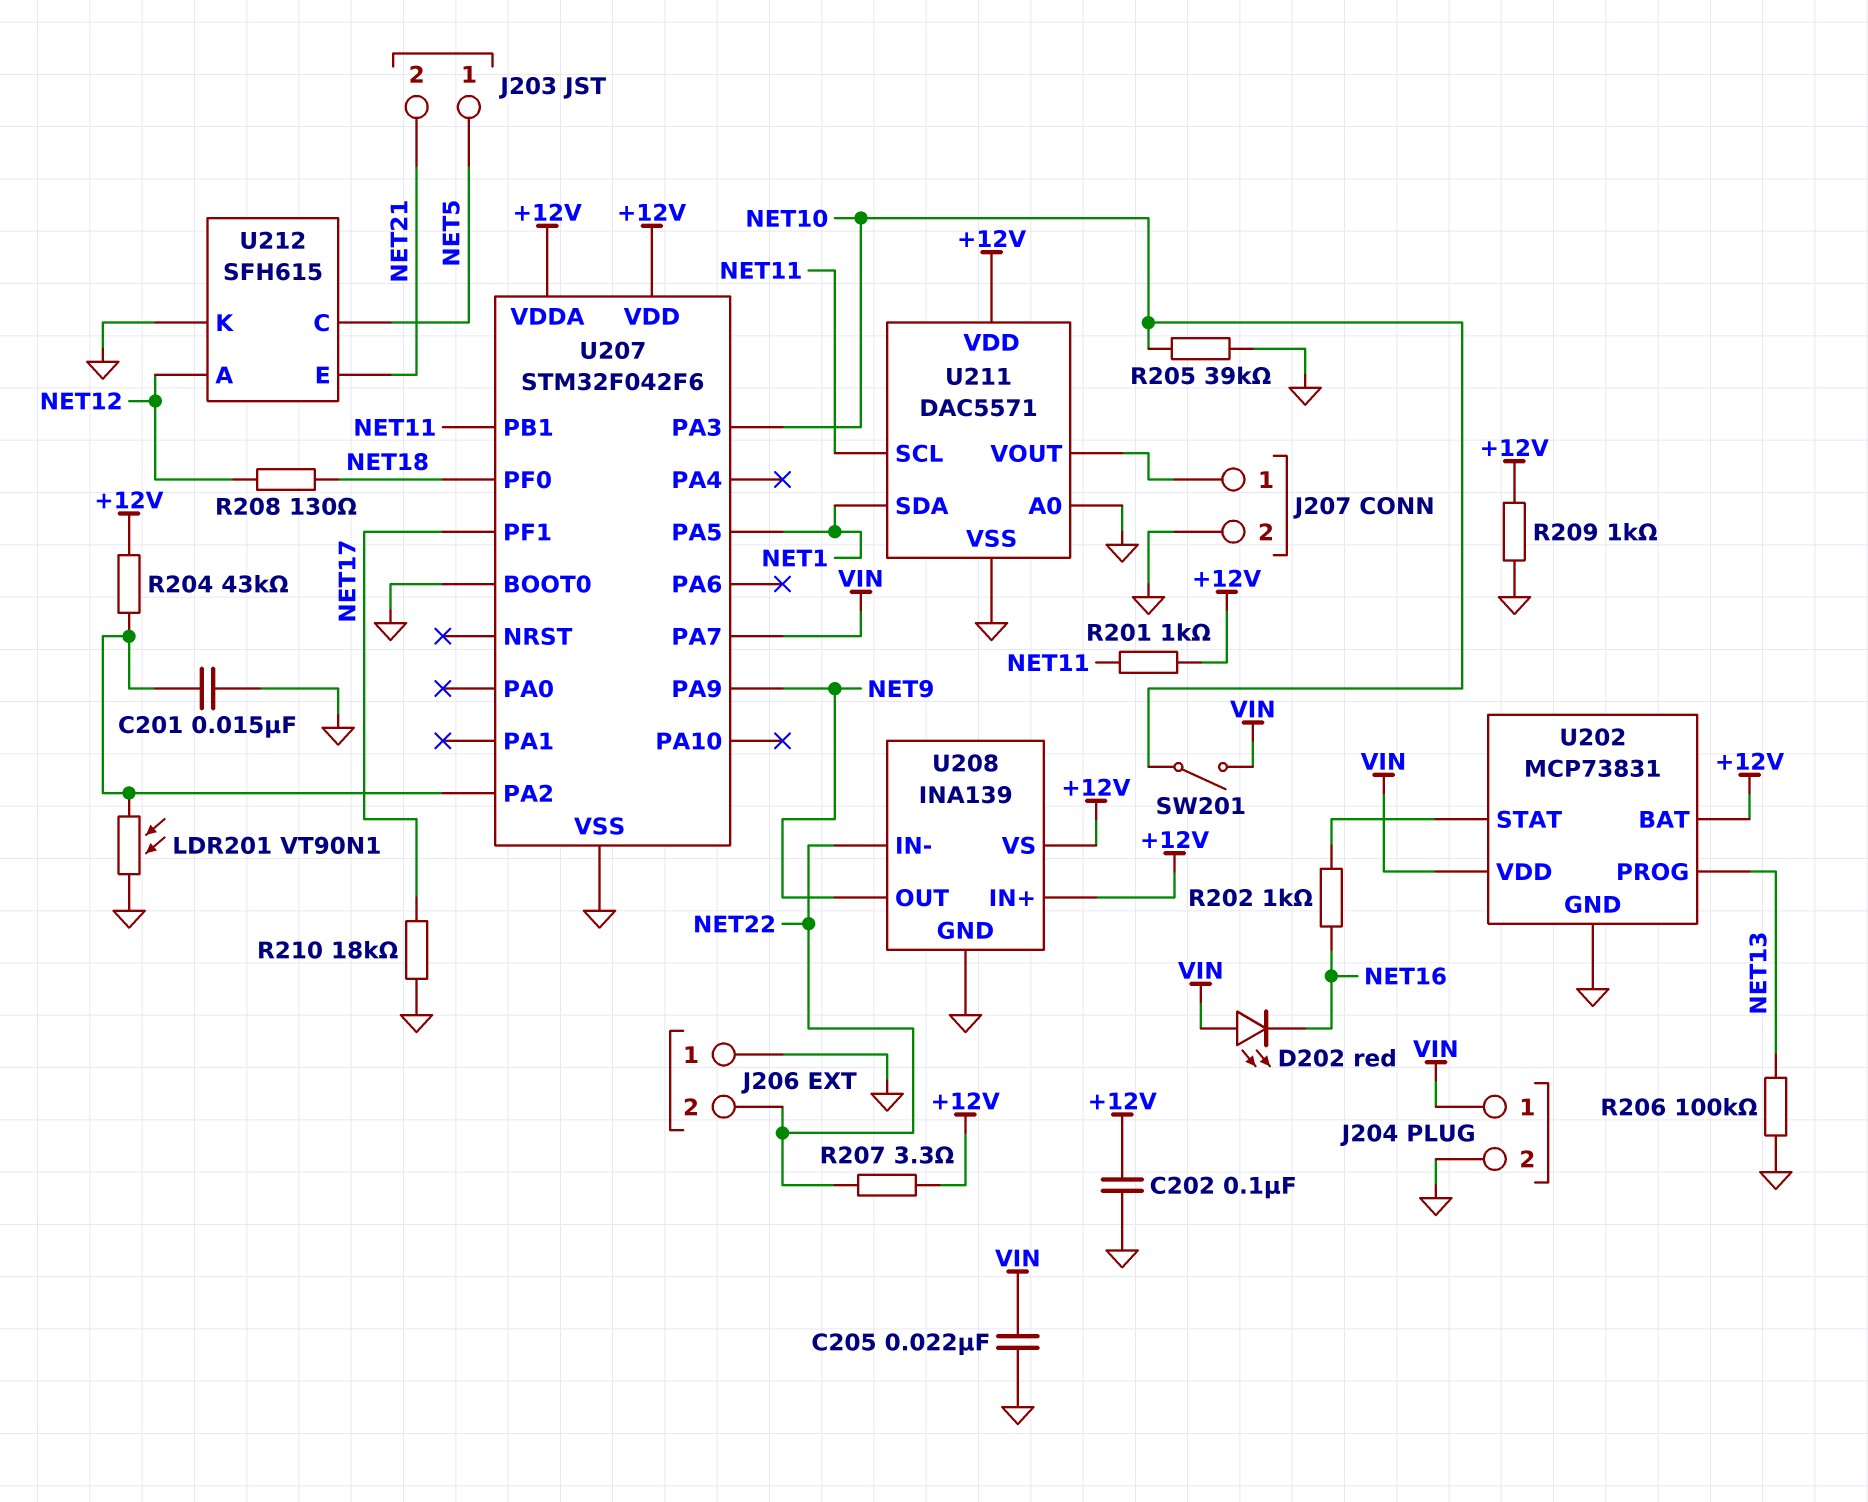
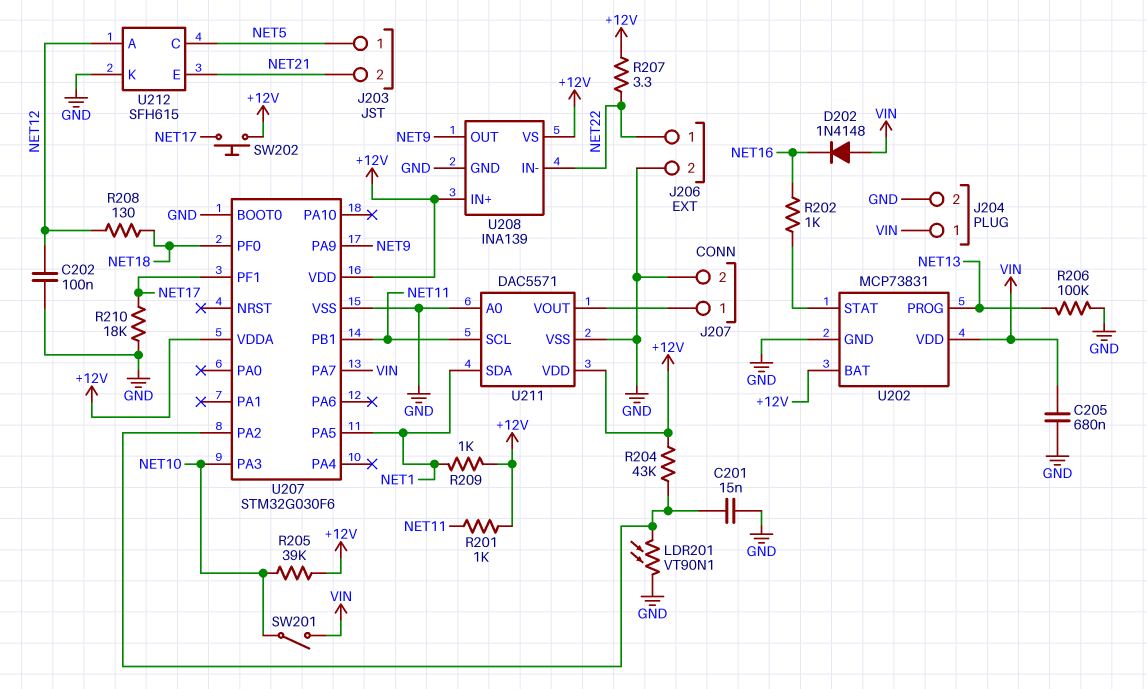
C202: 100nF (+12V, GND) -> 100nF (GND, NET12)
C205: 22nF (GND, VIN) -> 680nF (GND, VIN)
D202: LED red (A VIN, K NET16) -> diode 1N4148 (A VIN, K NET16)
J206 pin 1: GND -> NET22
J206 pin 2: NET22 -> GND
R205: 39k (GND, NET10) -> 39k (+12V, NET10)
R209: 1k (+12V, GND) -> 1k (+12V, NET1)
SW202: none -> button (+12V, NET17)
U207: STM32F042F6 -> STM32G030F6

